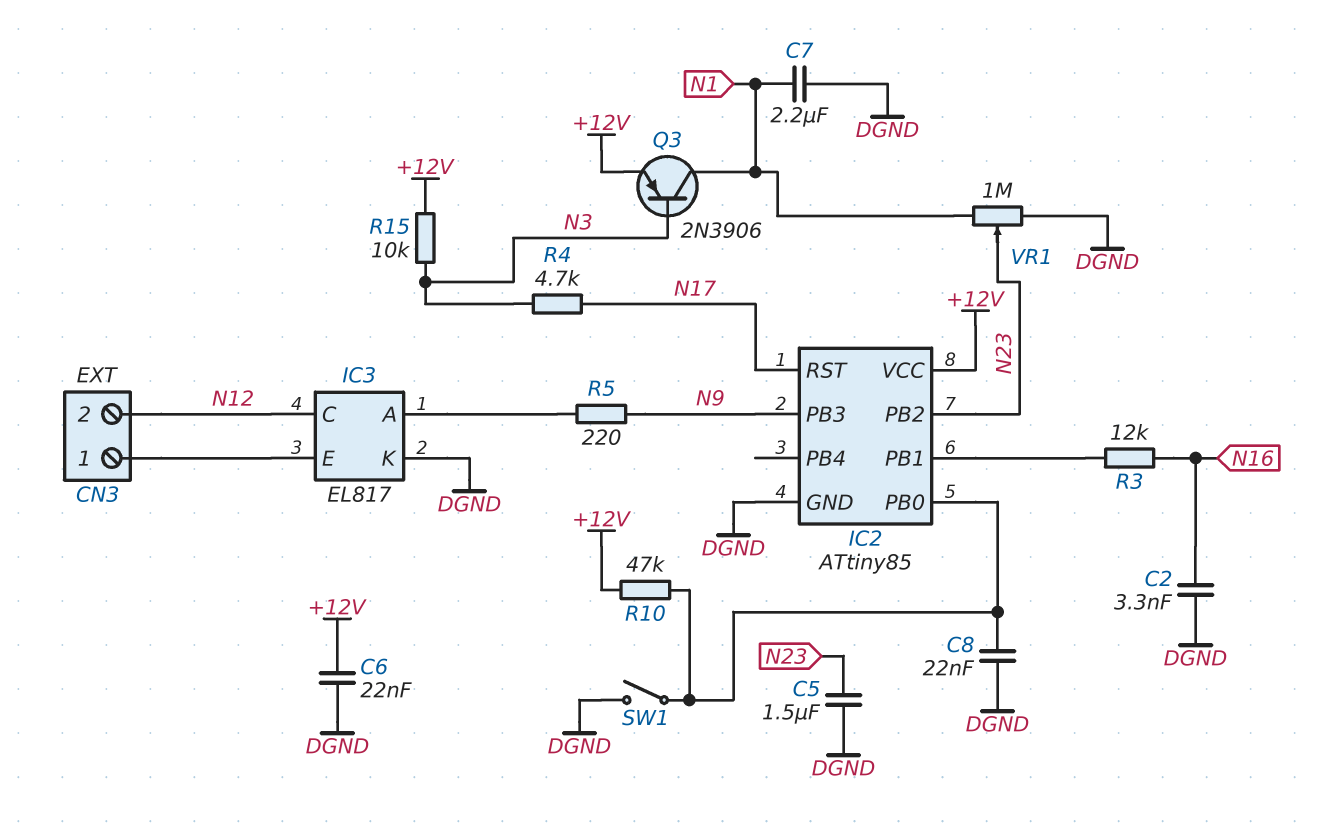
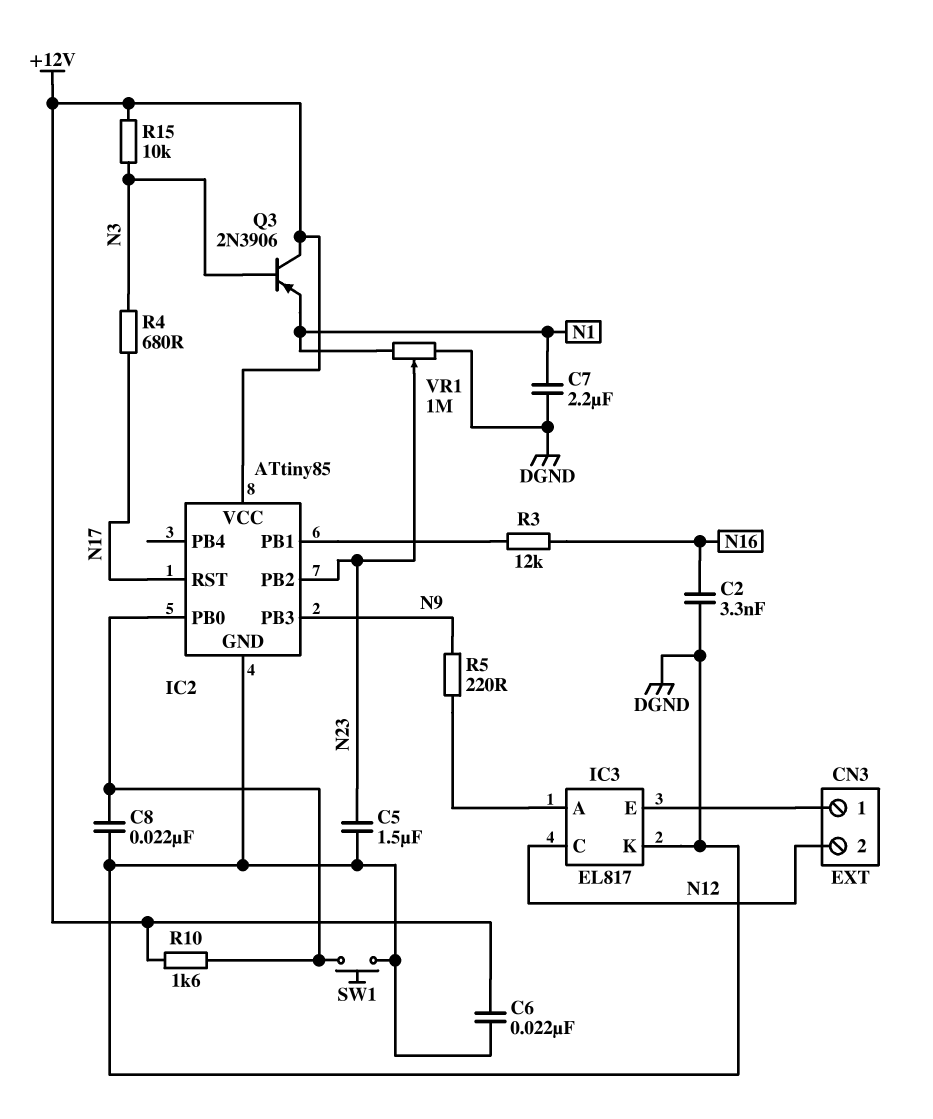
Q3: PNP 2N3906 (B N3, C N1, E +12V) -> PNP 2N3906 (B N3, C +12V, E N1)
R4: 4.7k (N3, N17) -> 680 (N3, N17)
R10: 47k (+12V, IC2/PB0) -> 1.6k (+12V, IC2/PB0)
SW1: switch (DGND, IC2/PB0) -> button (DGND, IC2/PB0)

